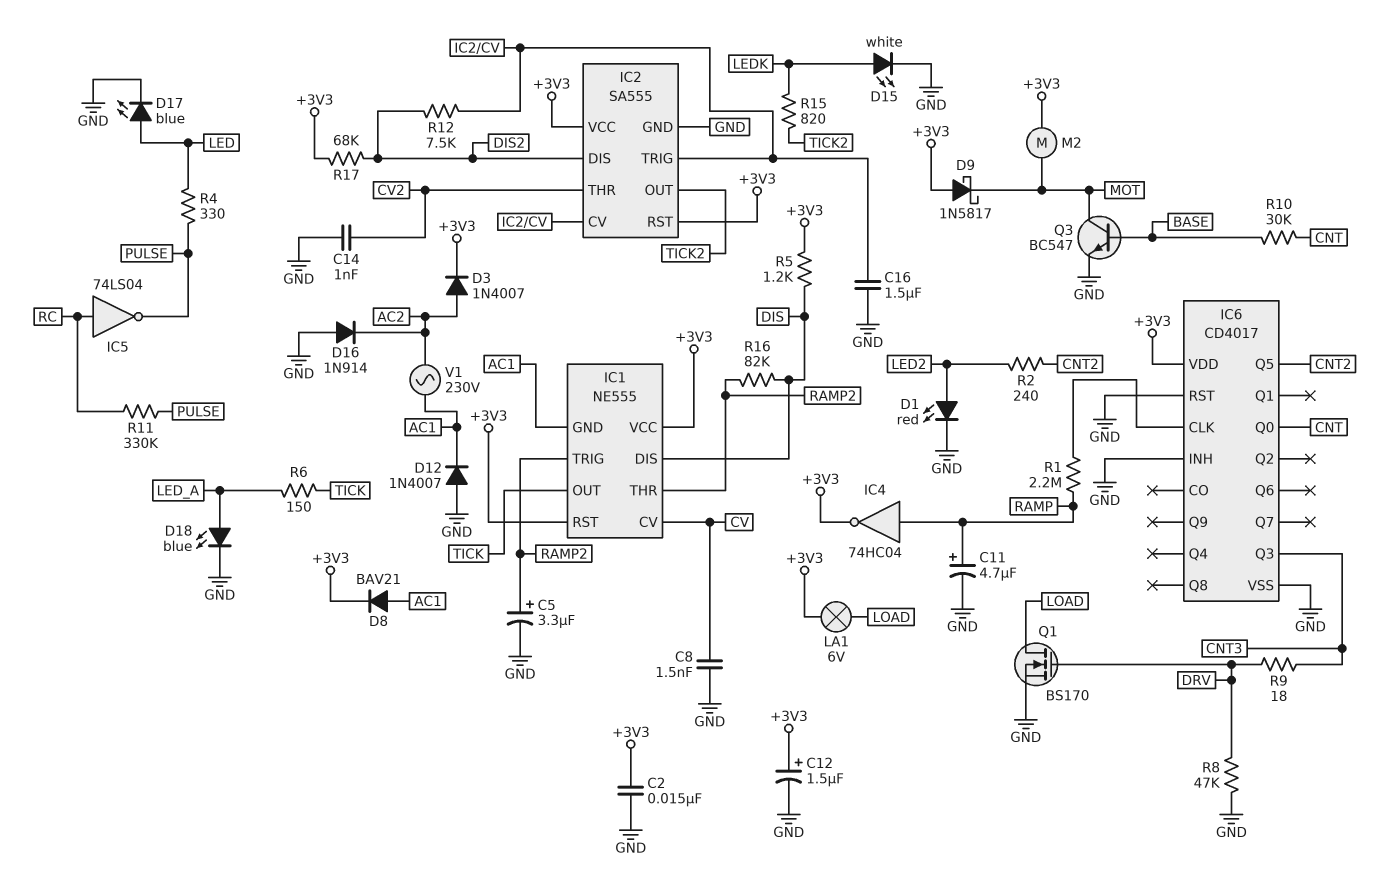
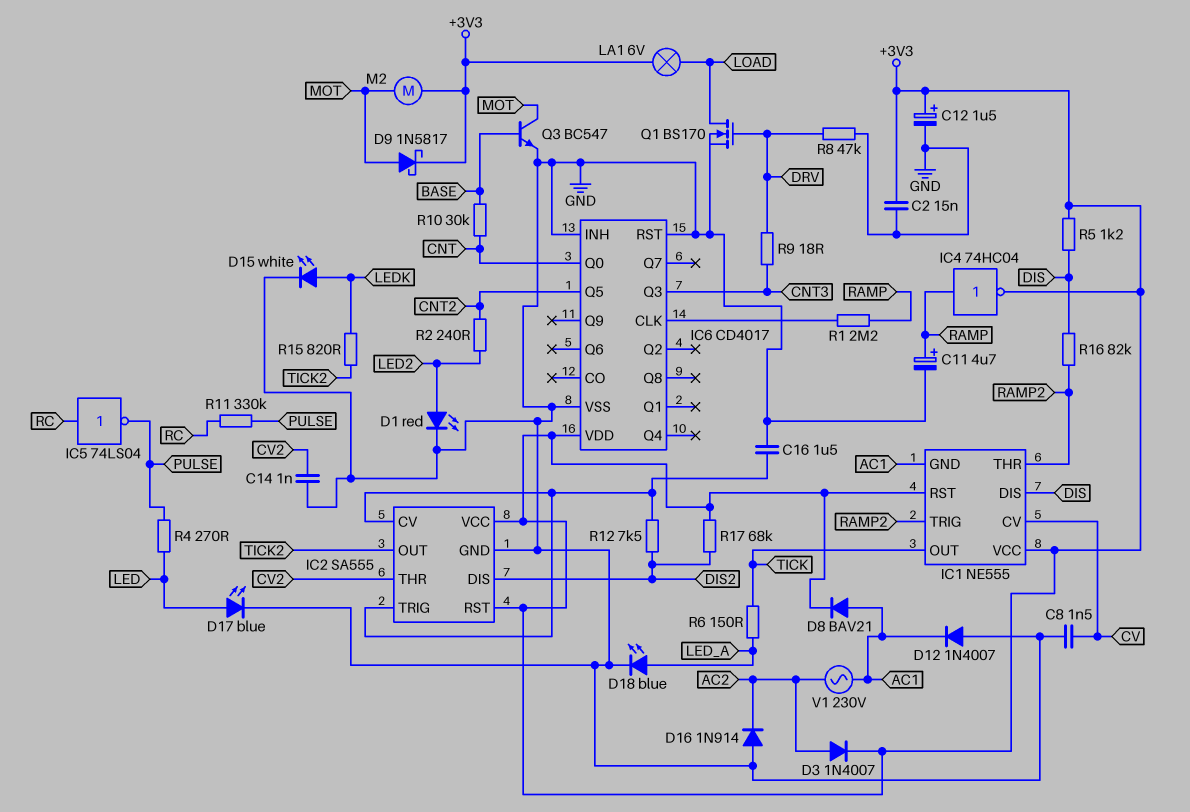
C5: 3.3uF (plus RAMP2, minus GND) -> none
D9: schottky 1N5817 (A +3V3, K MOT) -> schottky 1N5817 (A MOT, K +3V3)
R4: 330 (LED, PULSE) -> 270 (LED, PULSE)

